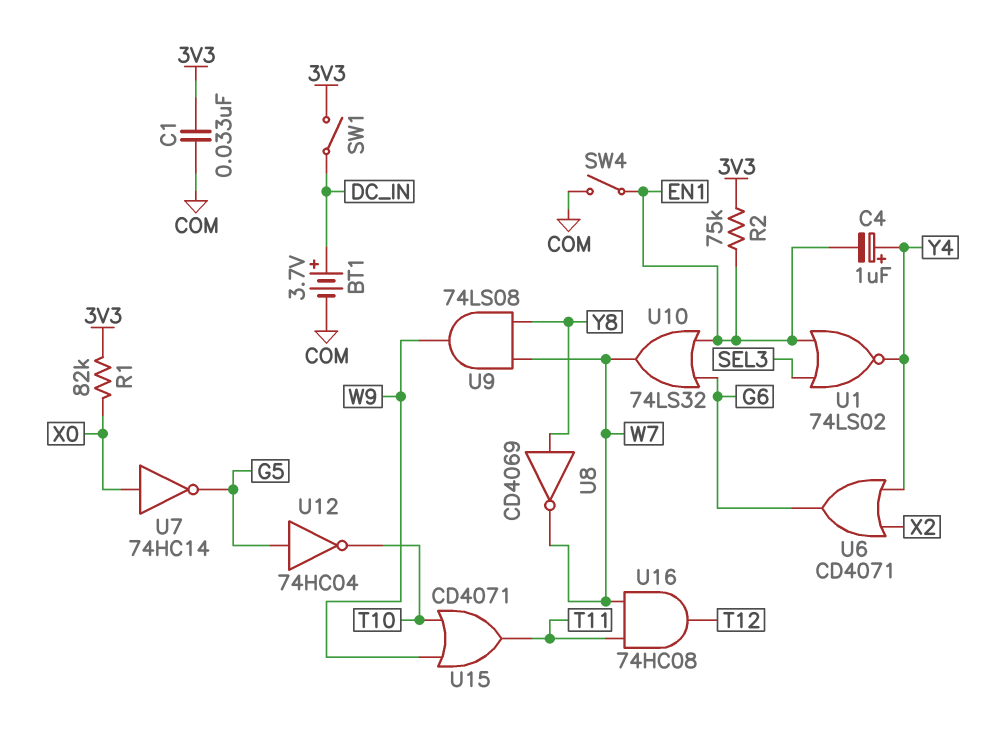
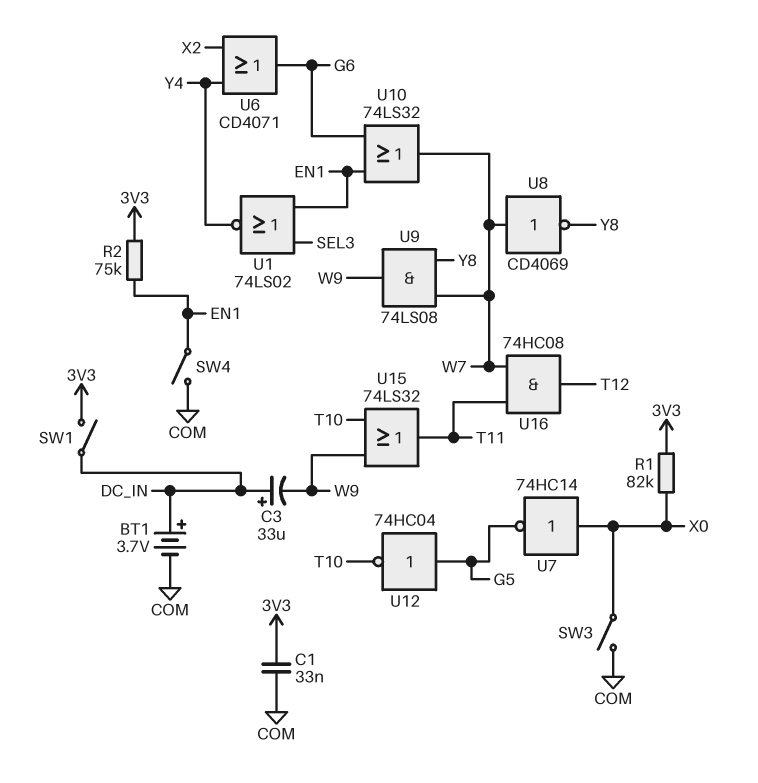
C3: none -> 33uF (plus DC_IN, minus W9)
C4: 1uF (plus Y4, minus EN1) -> none
SW3: none -> switch (COM, X0)
U8: NOT CD4069 (in Y8, out W7) -> NOT CD4069 (in W7, out Y8)
U15: OR CD4071 (in T10, in W9, out T11) -> OR 74LS32 (in T10, in W9, out T11)

